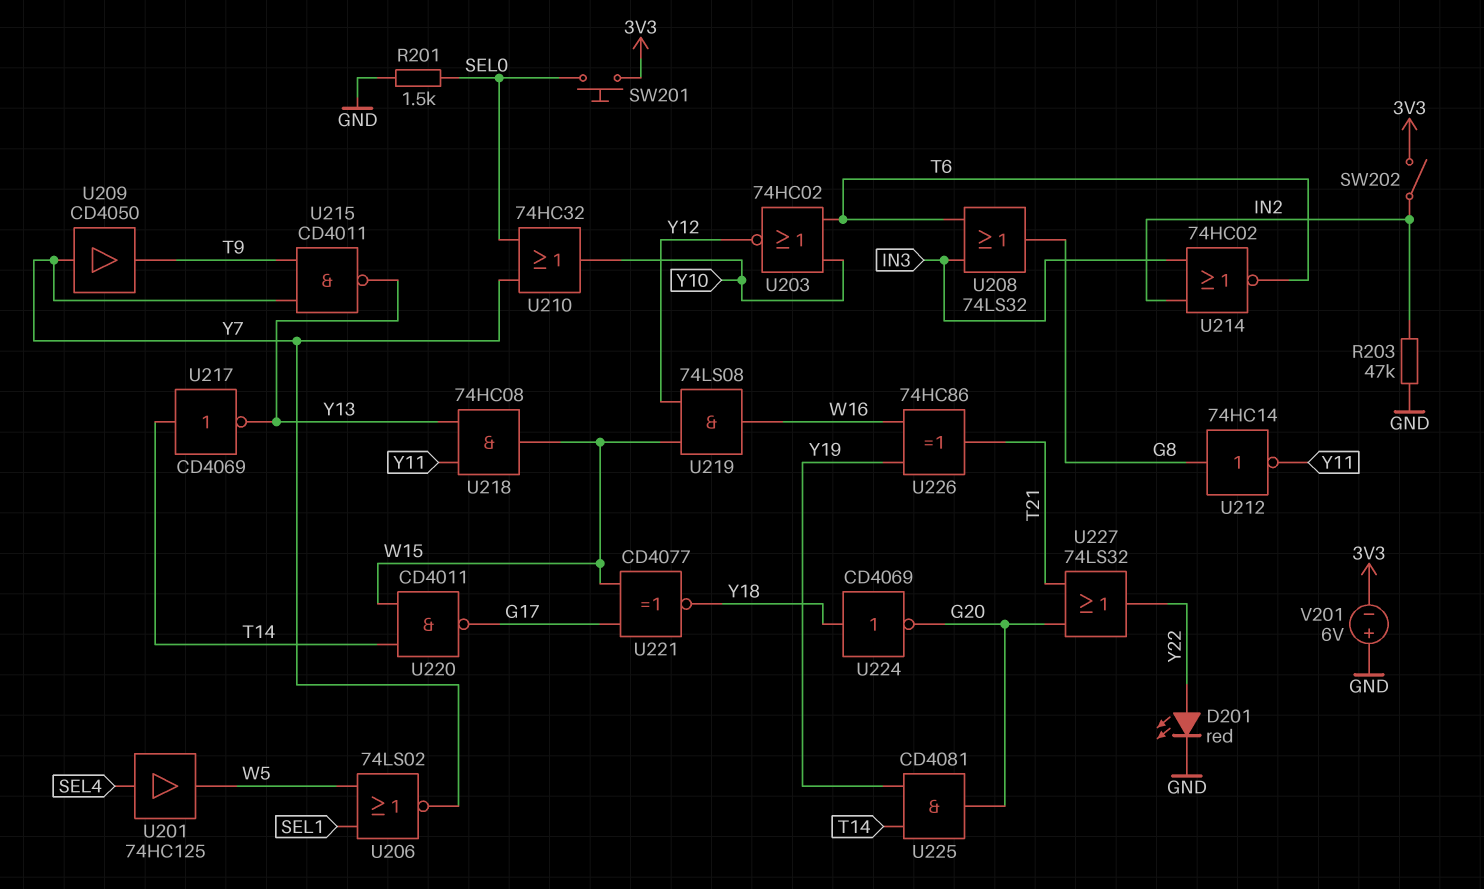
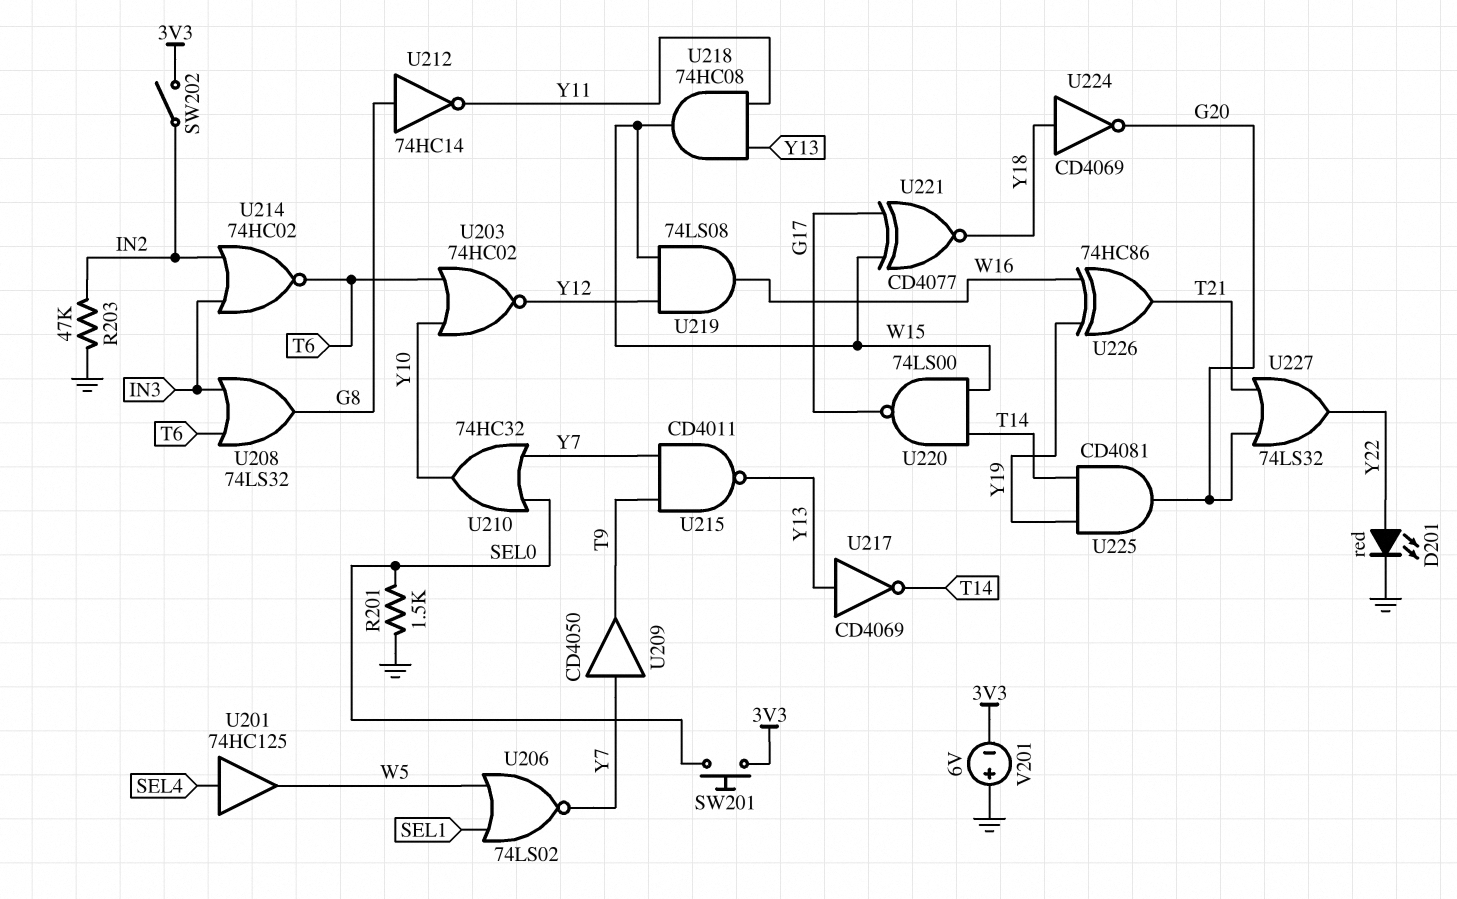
U217: NOT CD4069 (in T14, out Y13) -> NOT CD4069 (in Y13, out T14)
U220: NAND CD4011 (in T14, in W15, out G17) -> NAND 74LS00 (in T14, in W15, out G17)

